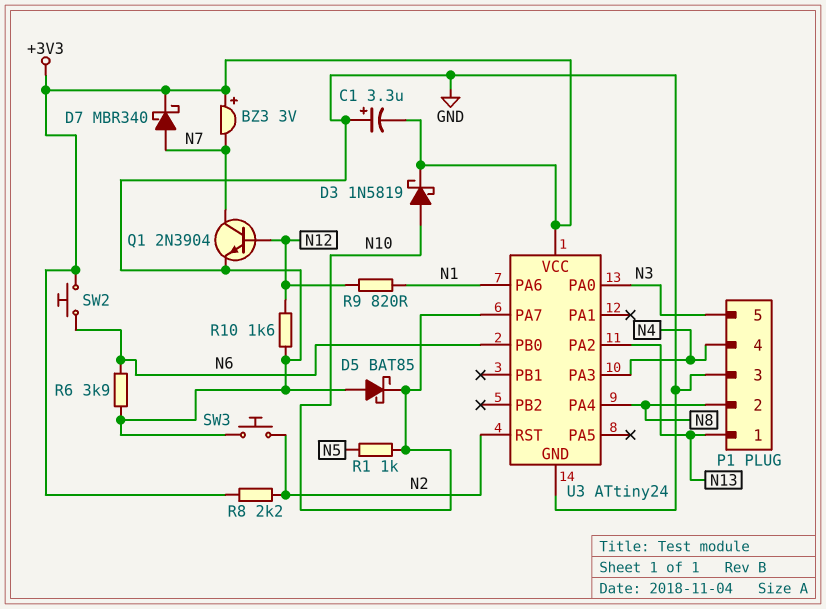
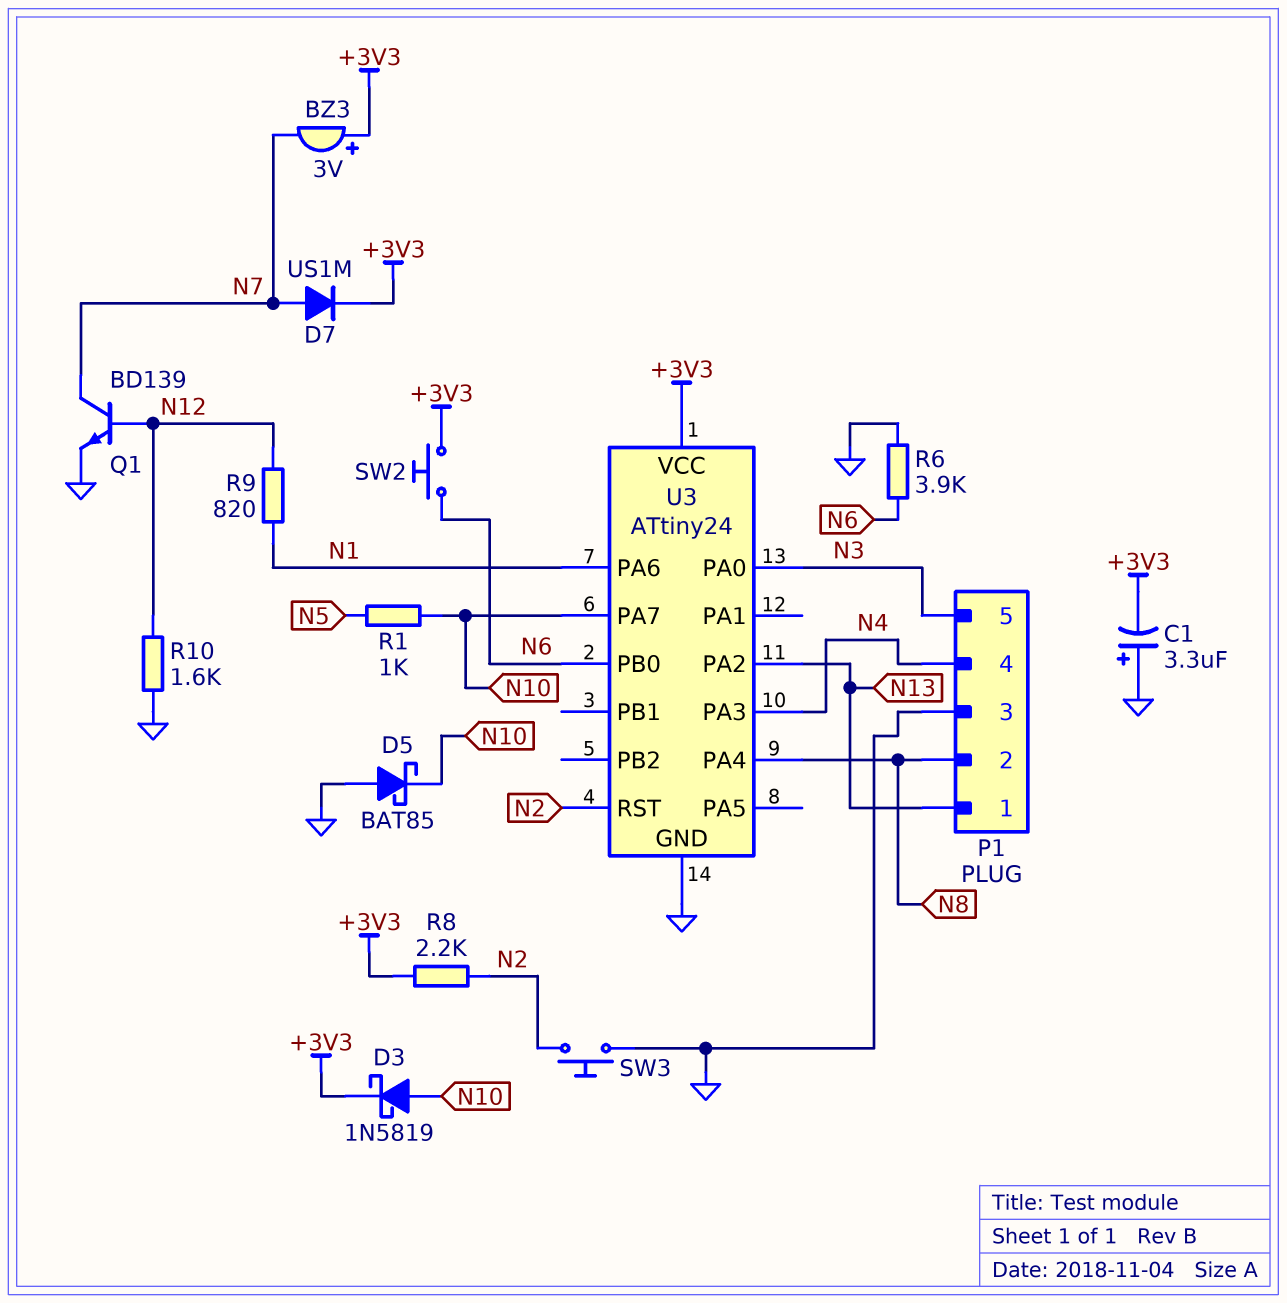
D7: schottky MBR340 (A N7, K +3V3) -> diode US1M (A N7, K +3V3)
Q1: NPN 2N3904 (B N12, C N7, E GND) -> NPN BD139 (B N12, C N7, E GND)

